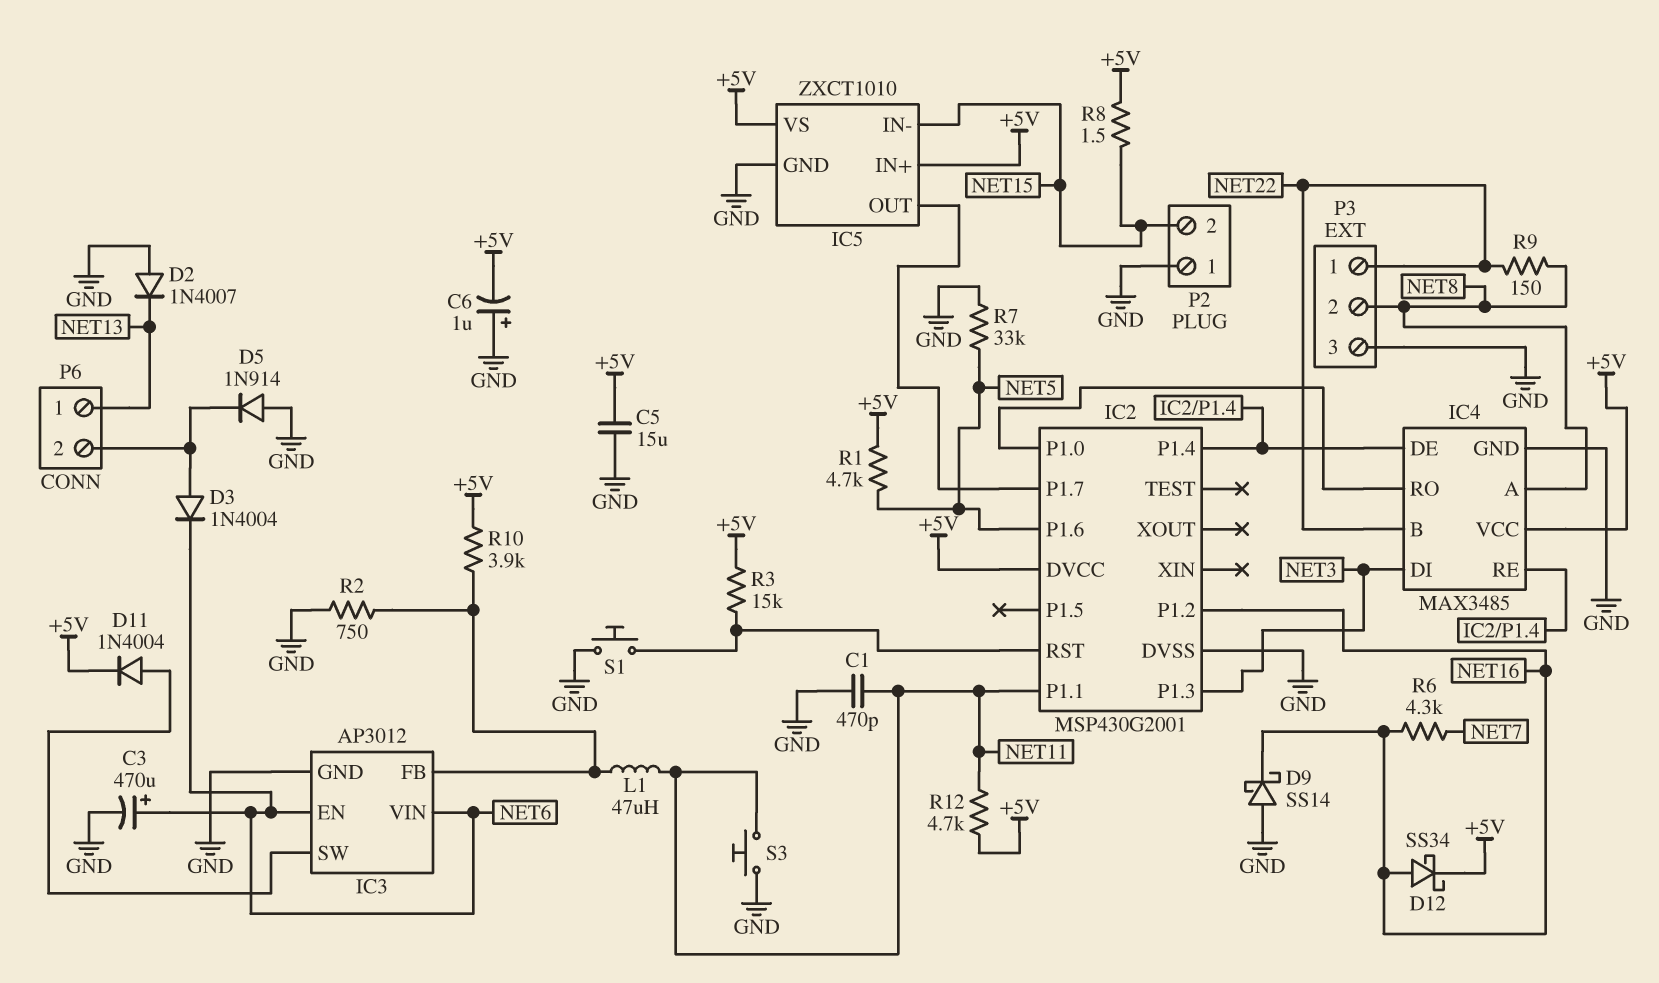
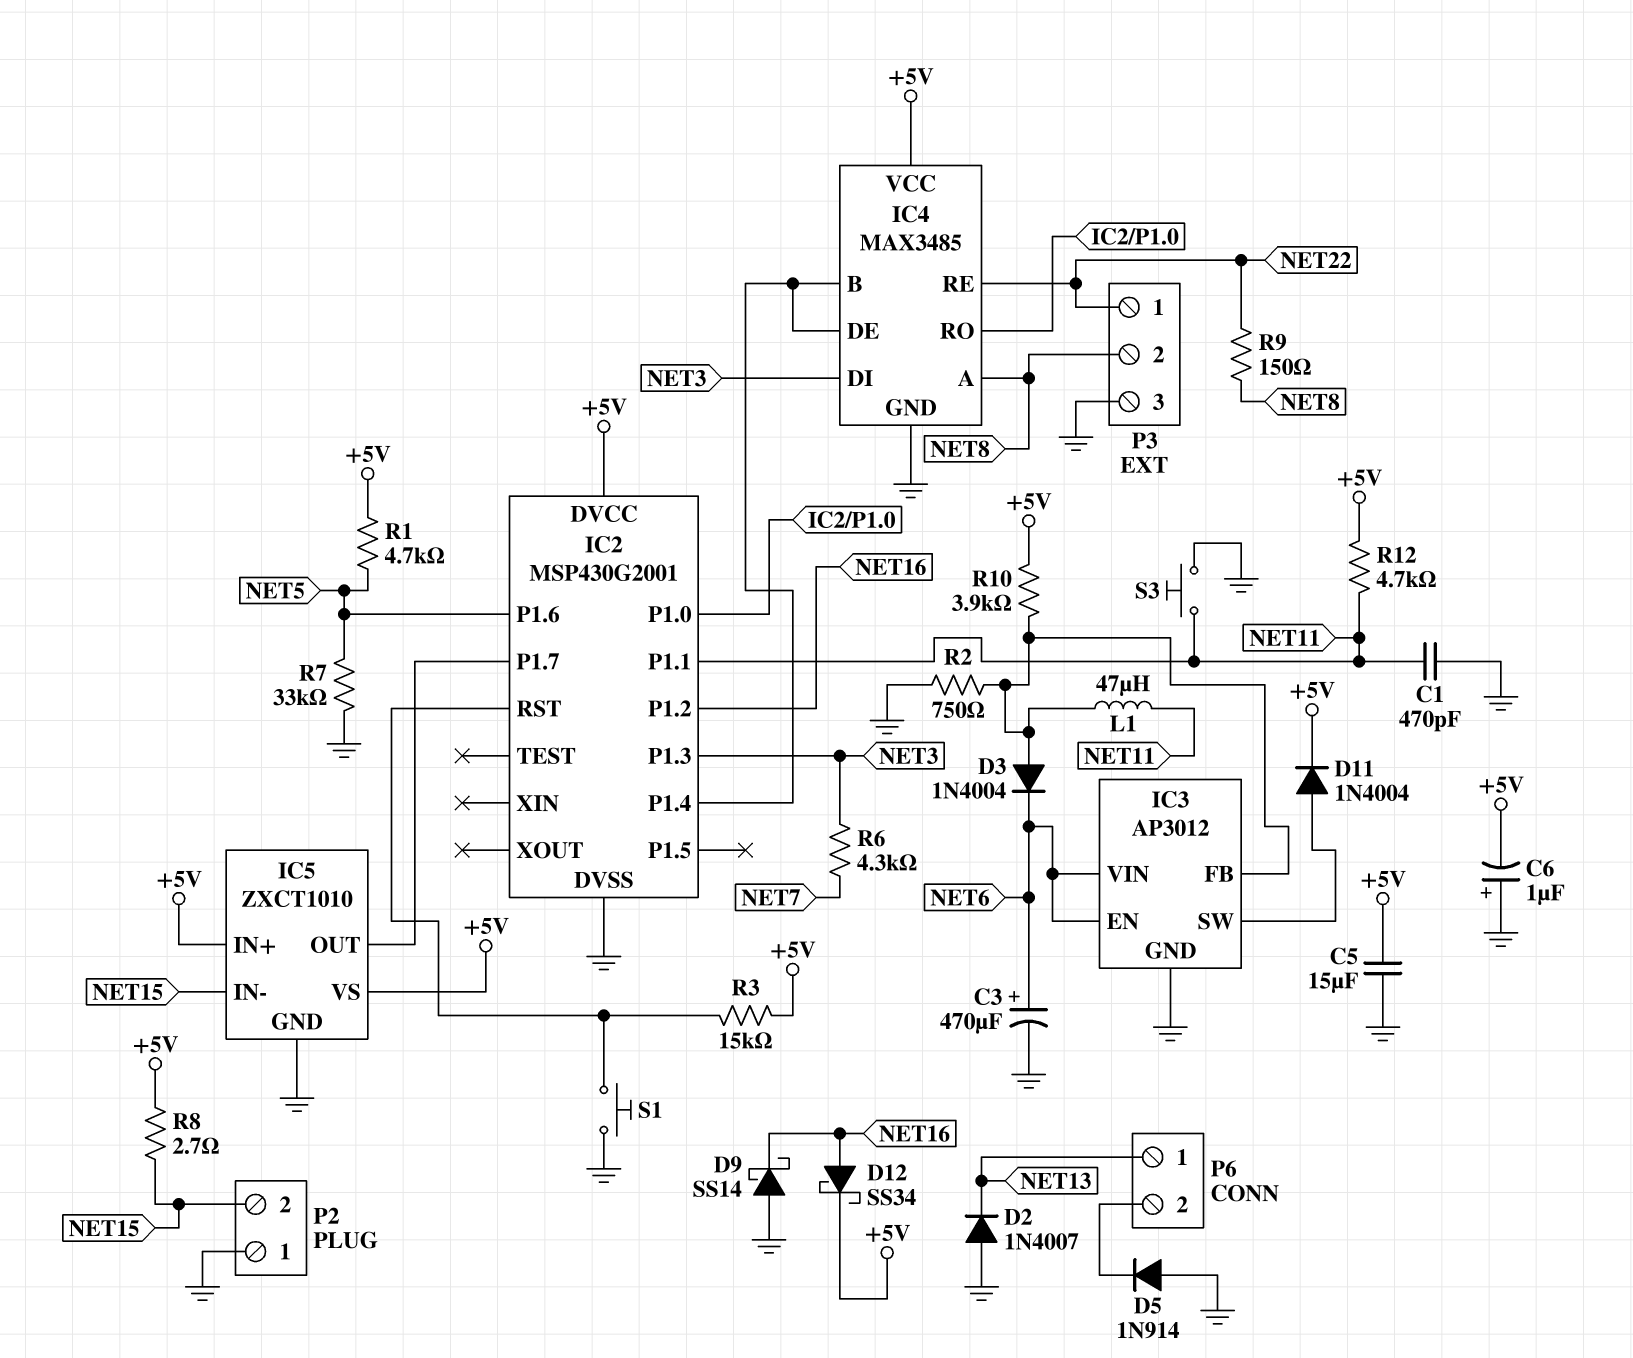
D3: diode 1N4004 (A P6/2, K NET6) -> diode 1N4004 (A IC3/FB, K NET6)
IC4 pin B: NET22 -> IC2/P1.4
IC4 pin RE: IC2/P1.4 -> NET22
R6: 4.3k (NET7, NET16) -> 4.3k (NET3, NET7)
R8: 1.5 (+5V, NET15) -> 2.7 (+5V, NET15)

